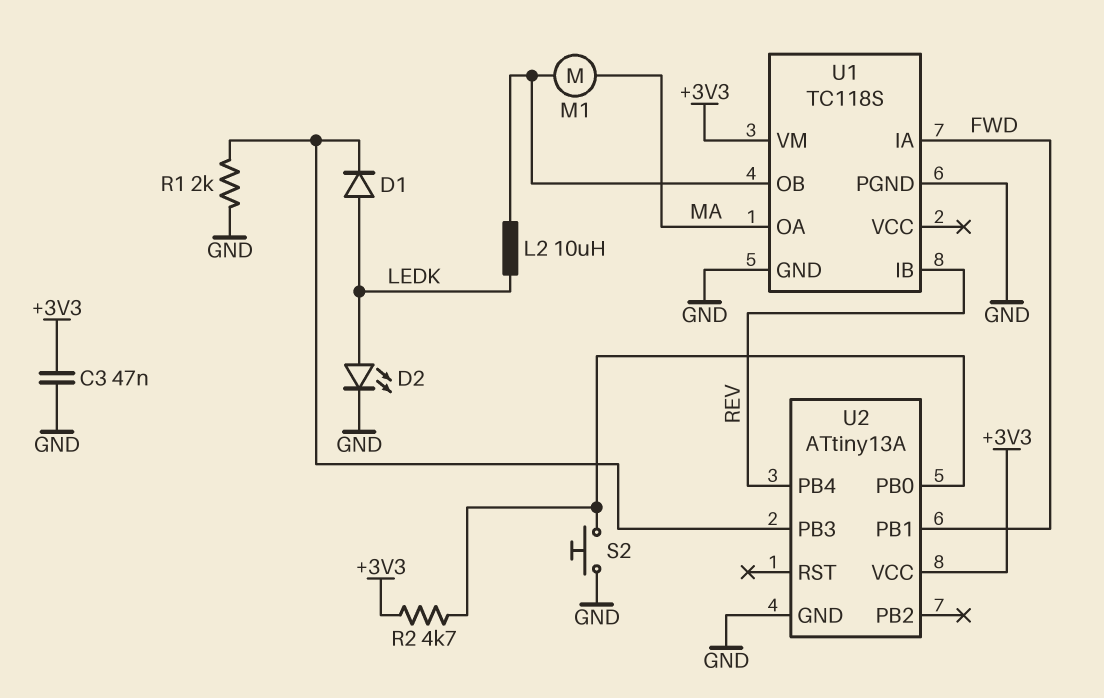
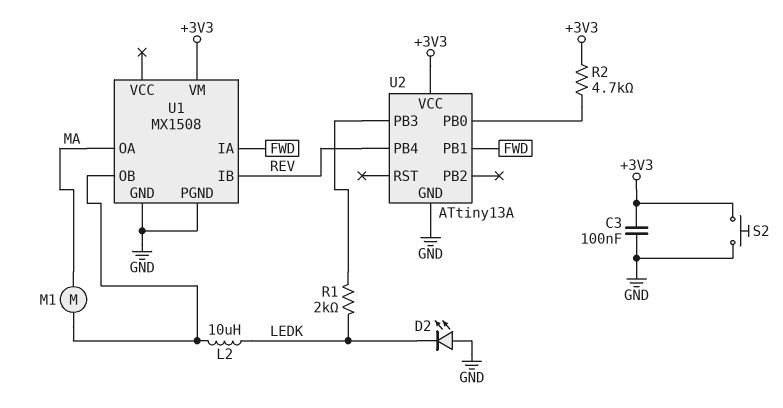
C3: 47nF (+3V3, GND) -> 100nF (+3V3, GND)
D1: diode (A LEDK, K U2/PB3) -> none
D2: LED (A LEDK, K GND) -> LED (A GND, K LEDK)
R1: 2k (GND, U2/PB3) -> 2k (LEDK, U2/PB3)
S2: button (GND, U2/PB0) -> button (+3V3, GND)
U1: TC118S -> MX1508

